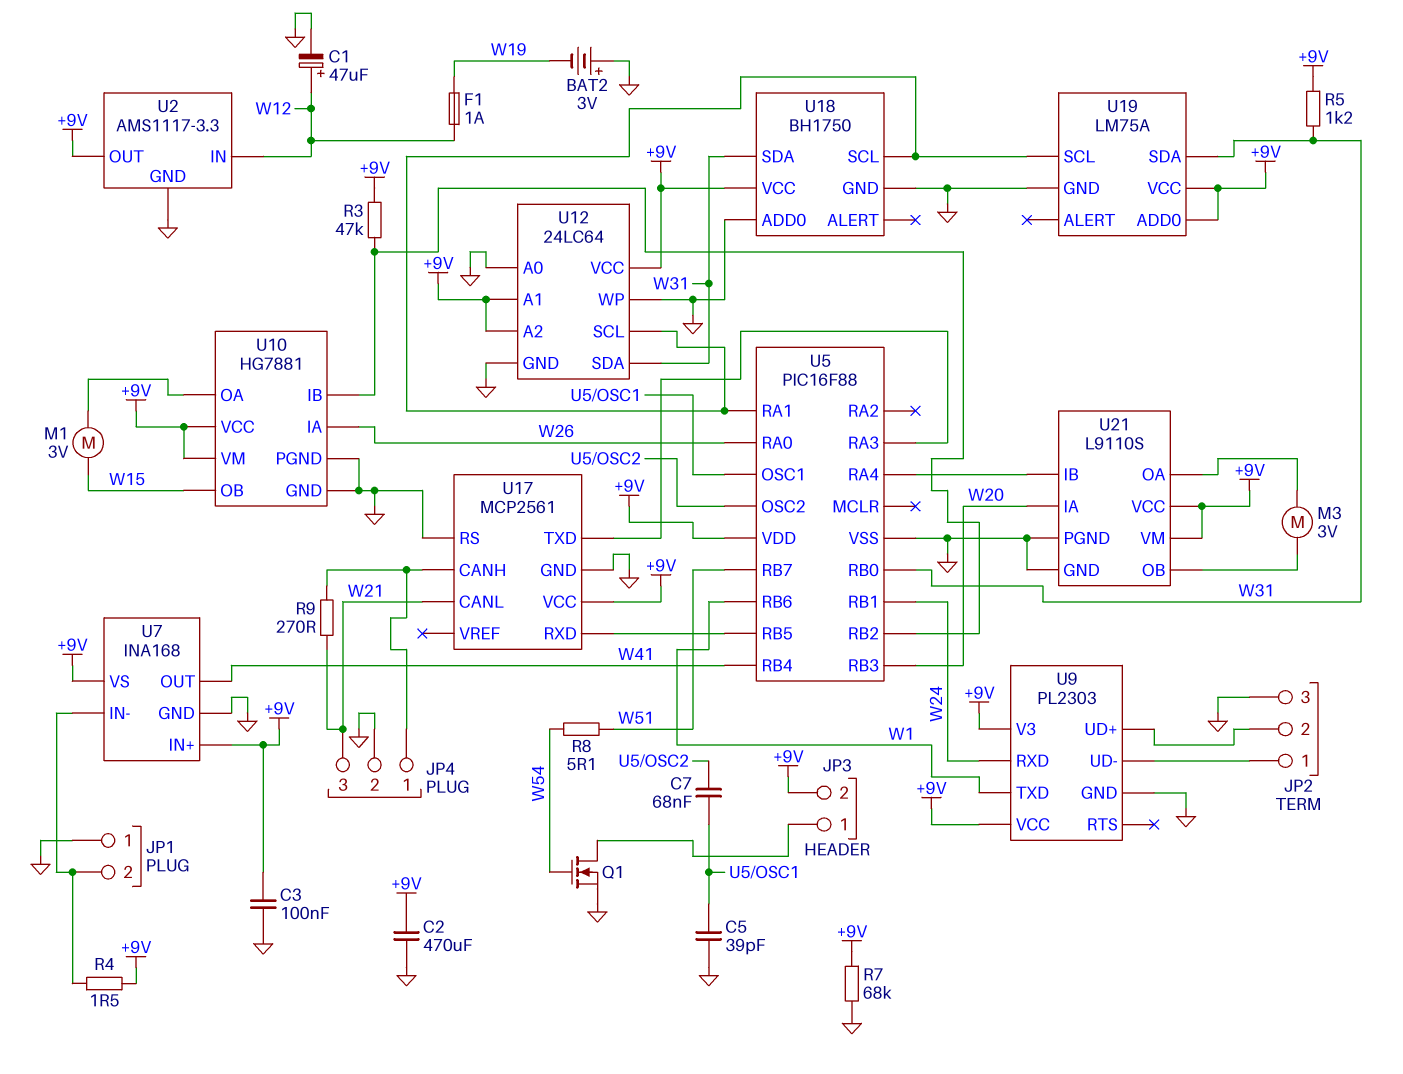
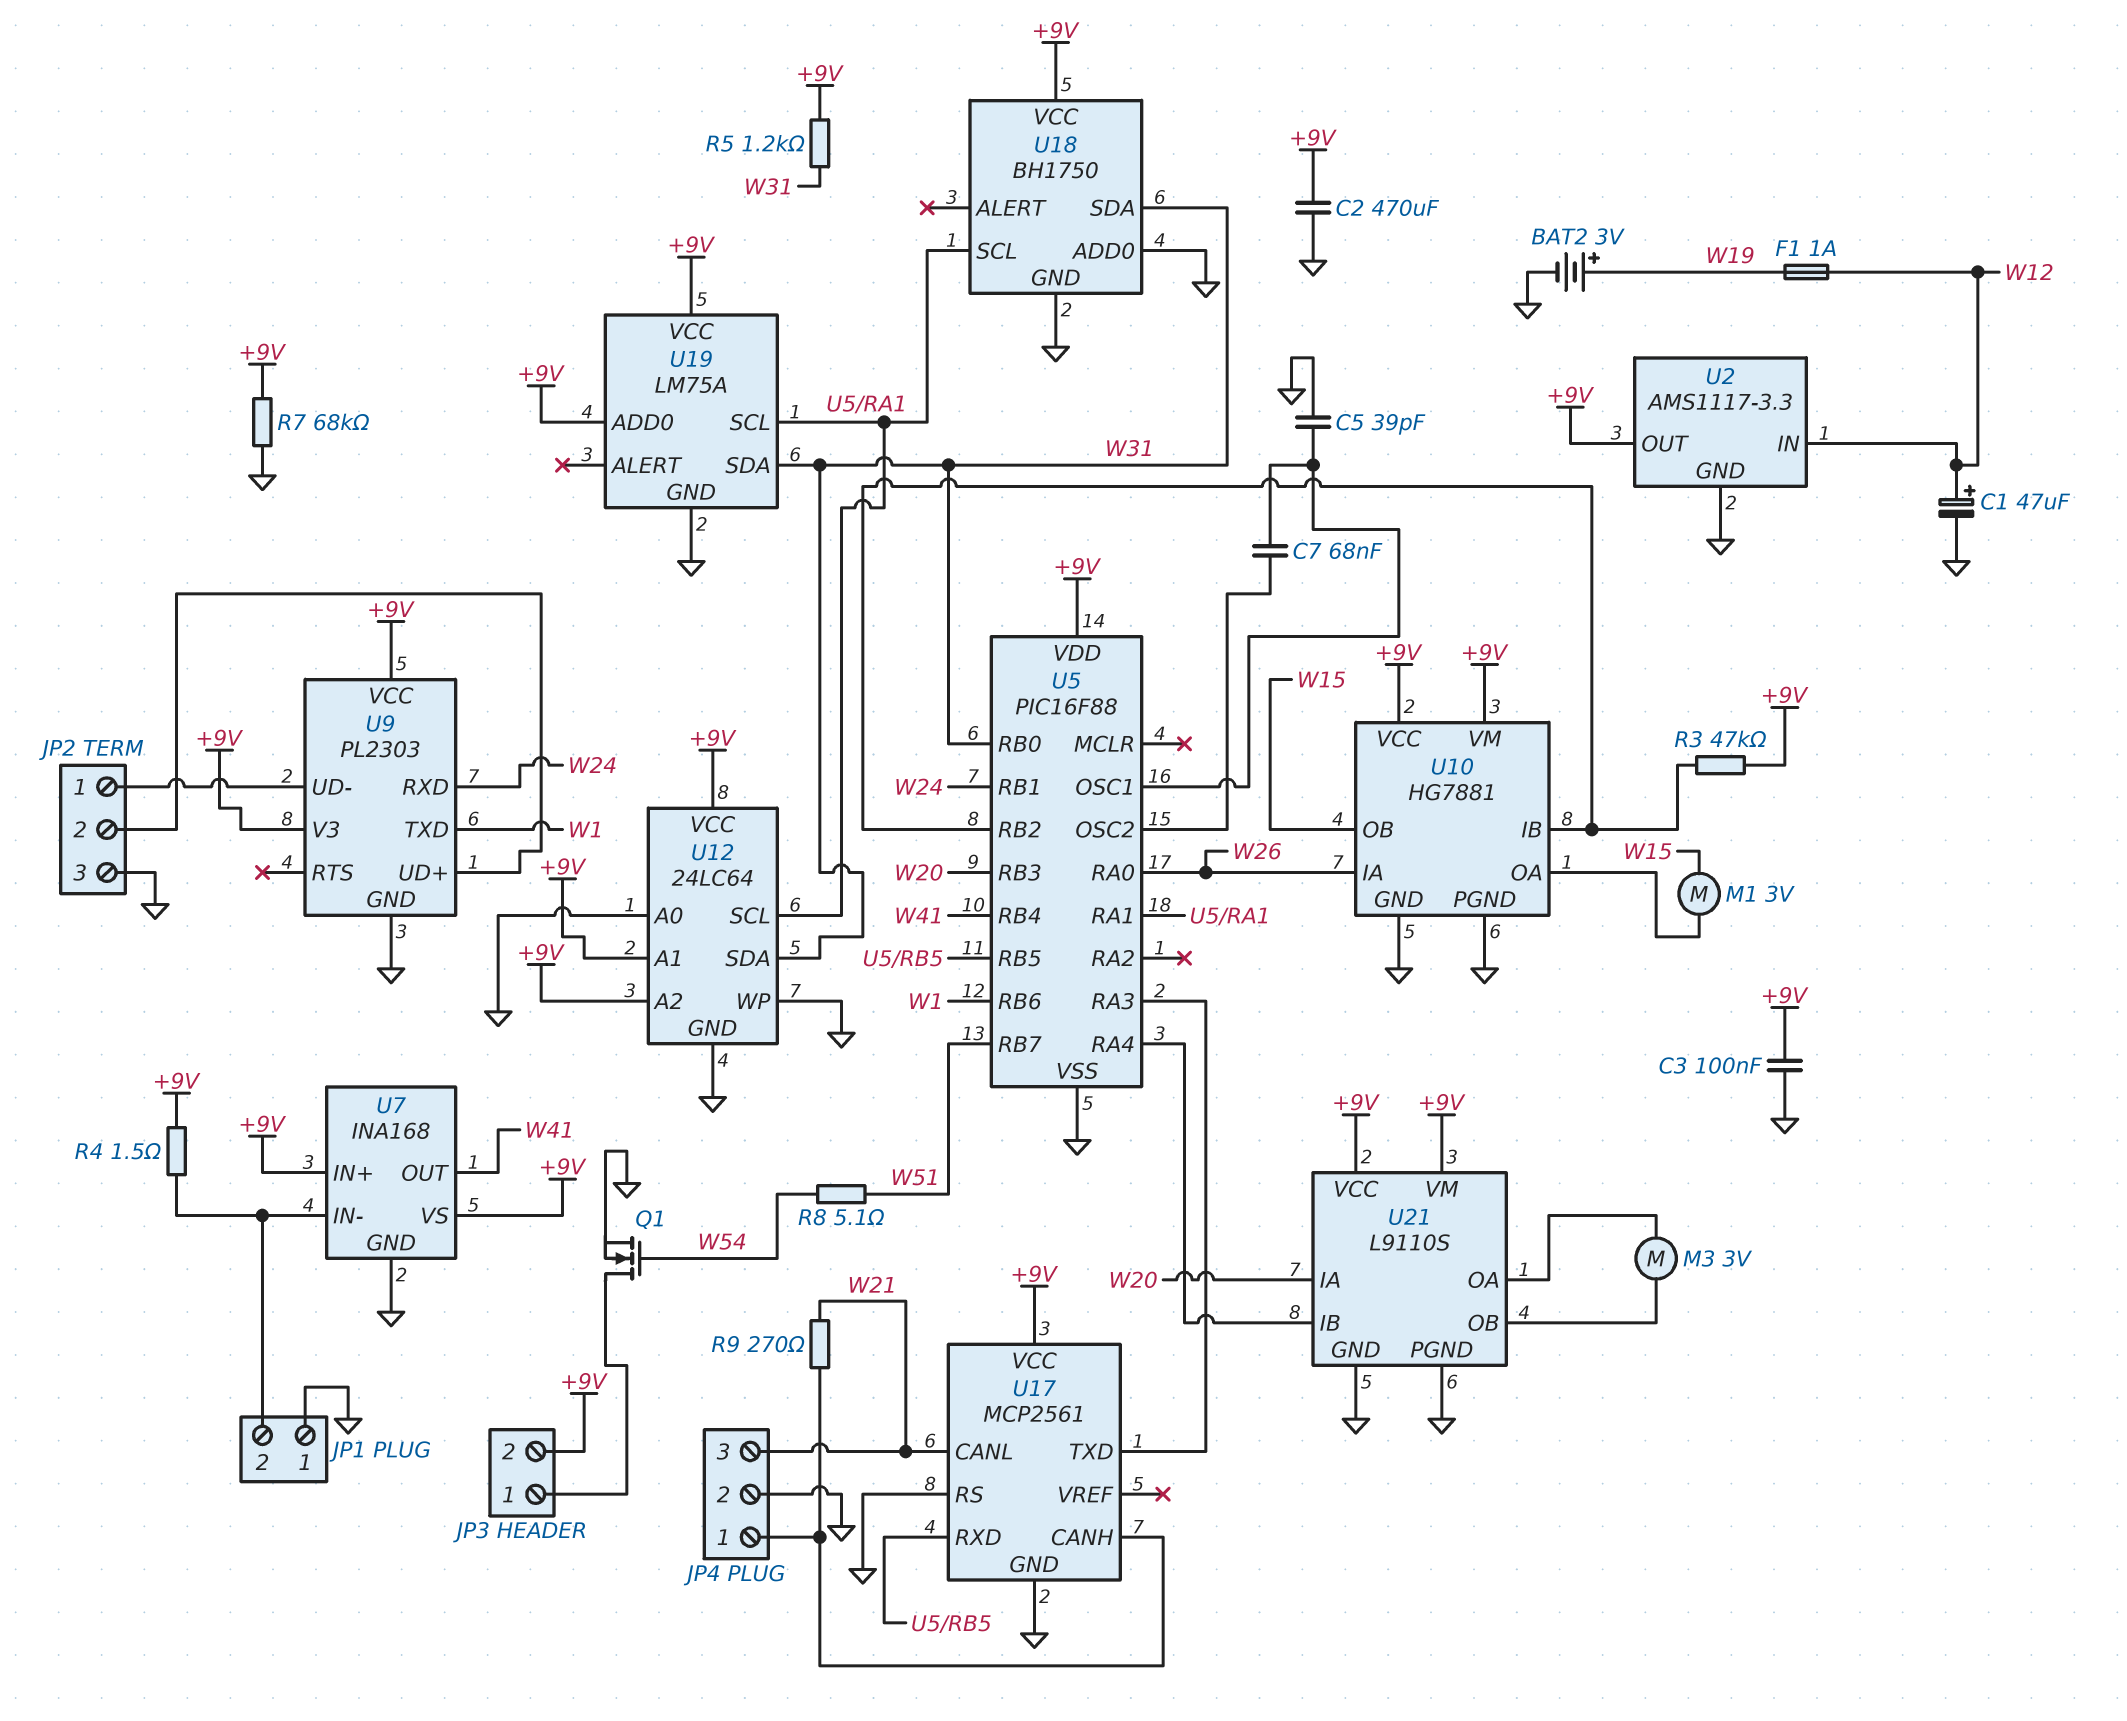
BAT2: 3V (plus GND, minus W19) -> 3V (plus W19, minus GND)

